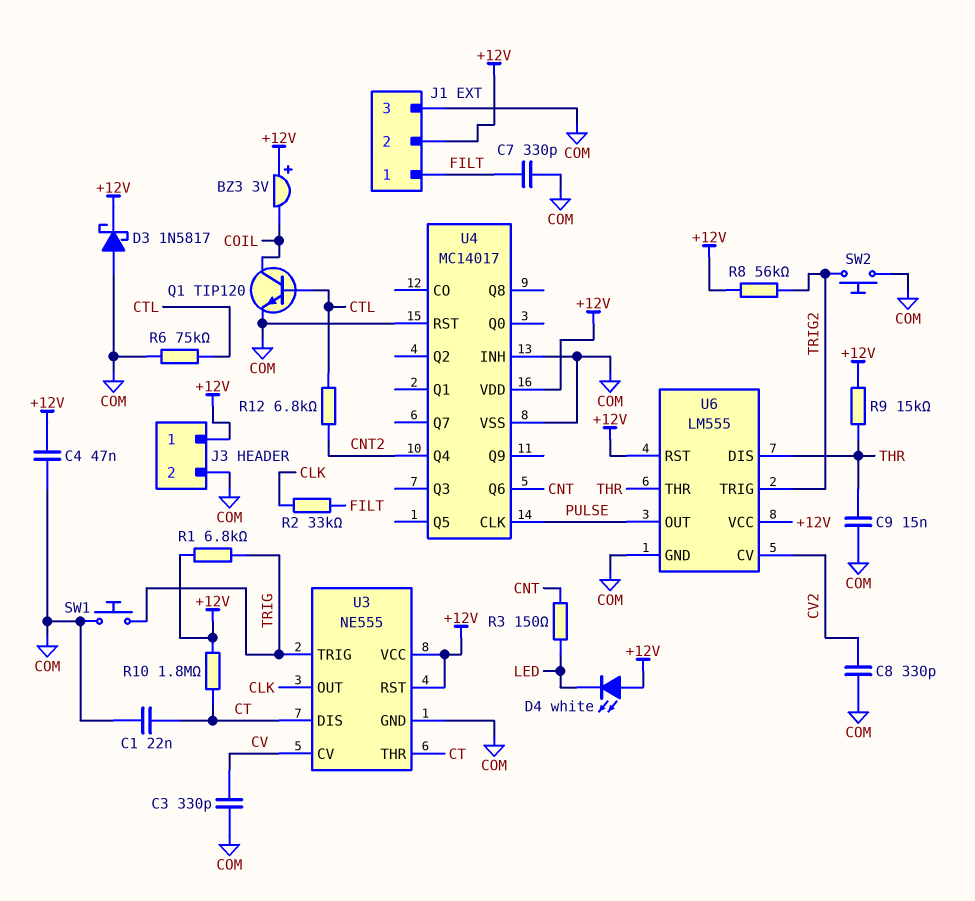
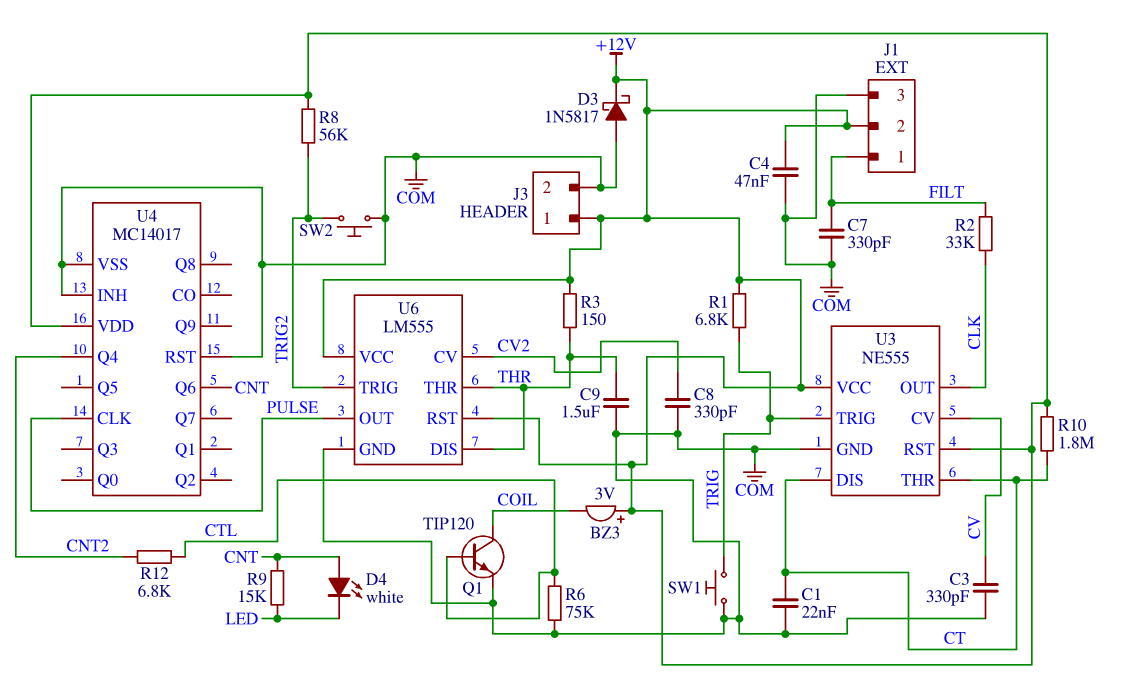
C9: 15nF (COM, THR) -> 1.5uF (COM, THR)
D4: LED white (A +12V, K LED) -> LED white (A CNT, K LED)
R3: 150 (CNT, LED) -> 150 (+12V, THR)
R9: 15k (+12V, THR) -> 15k (CNT, LED)

